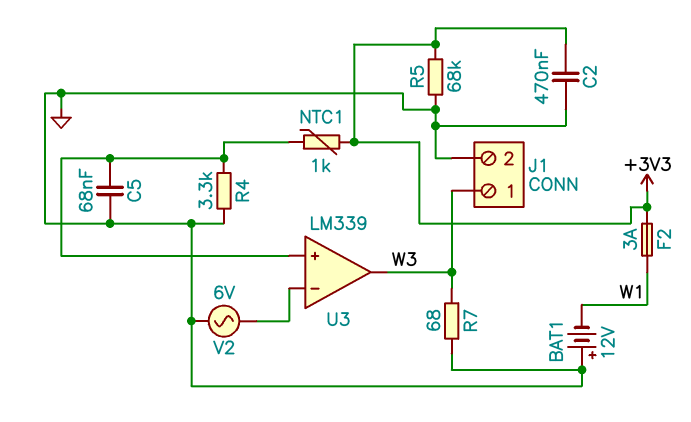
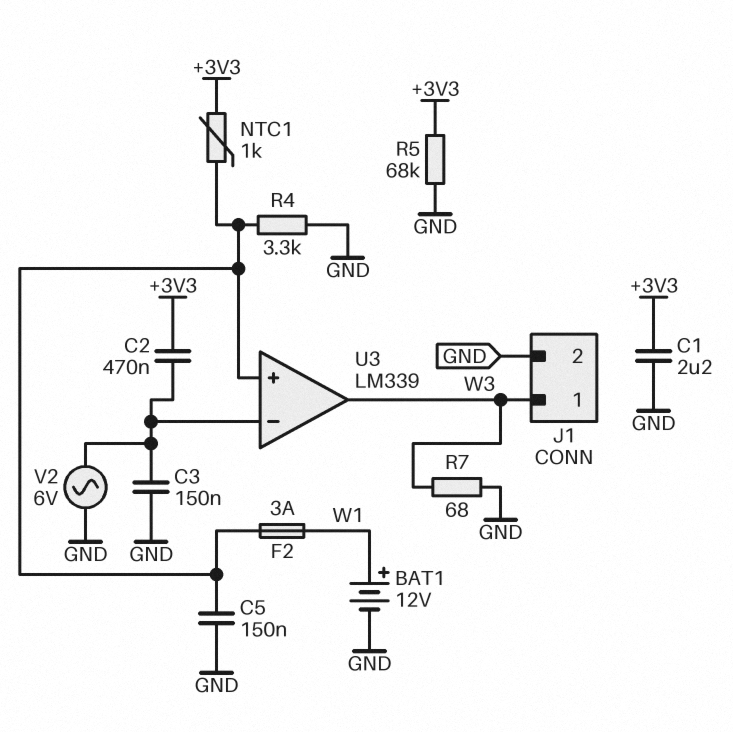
BAT1: 12V (plus GND, minus W1) -> 12V (plus W1, minus GND)
C1: none -> 2.2uF (+3V3, GND)
C2: 470nF (+3V3, GND) -> 470nF (+3V3, U3/in-)
C3: none -> 150nF (GND, U3/in-)
C5: 68nF (GND, U3/in+) -> 150nF (GND, U3/in+)
F2: 3A (+3V3, W1) -> 3A (U3/in+, W1)

